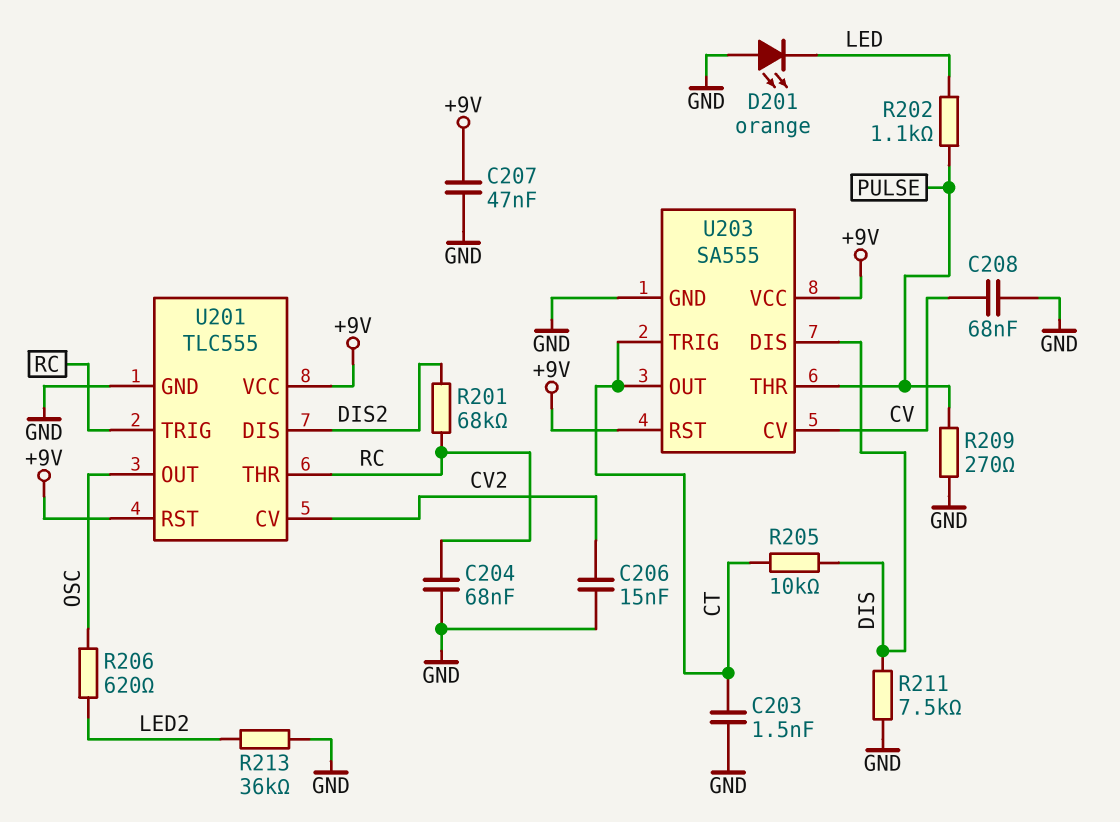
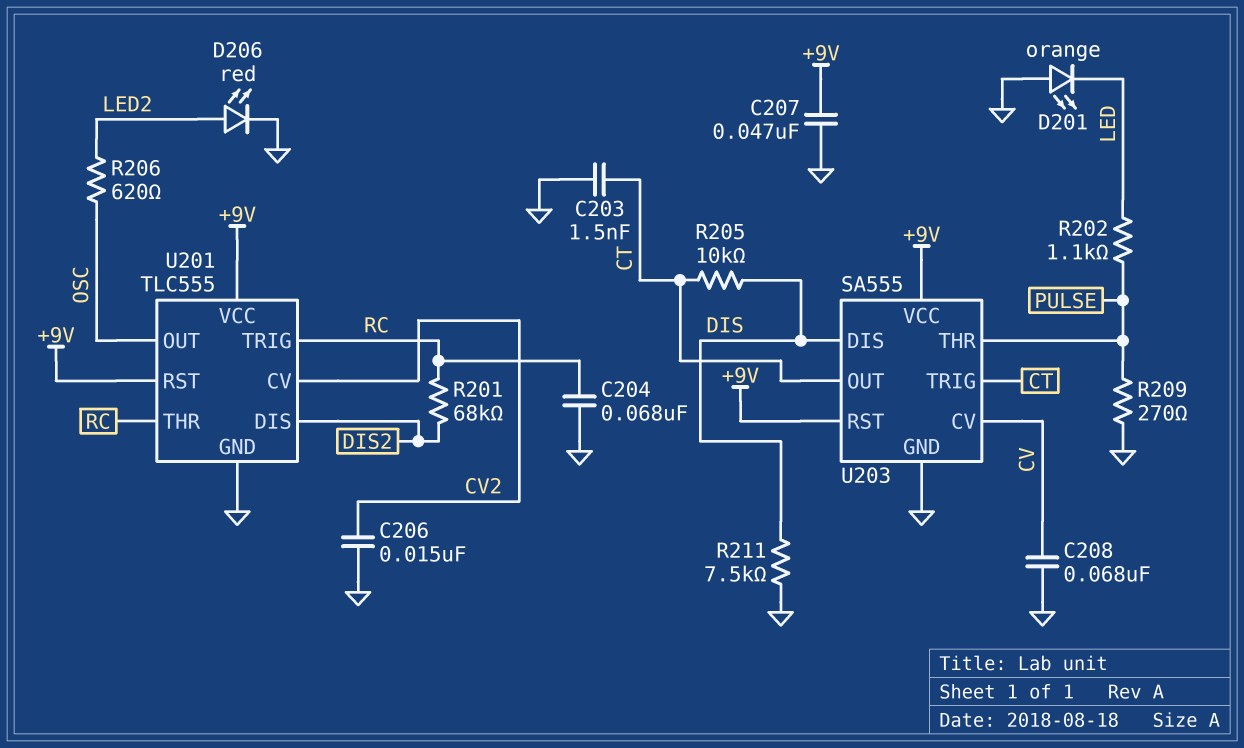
D206: none -> LED red (A LED2, K GND)
R213: 36k (GND, LED2) -> none

